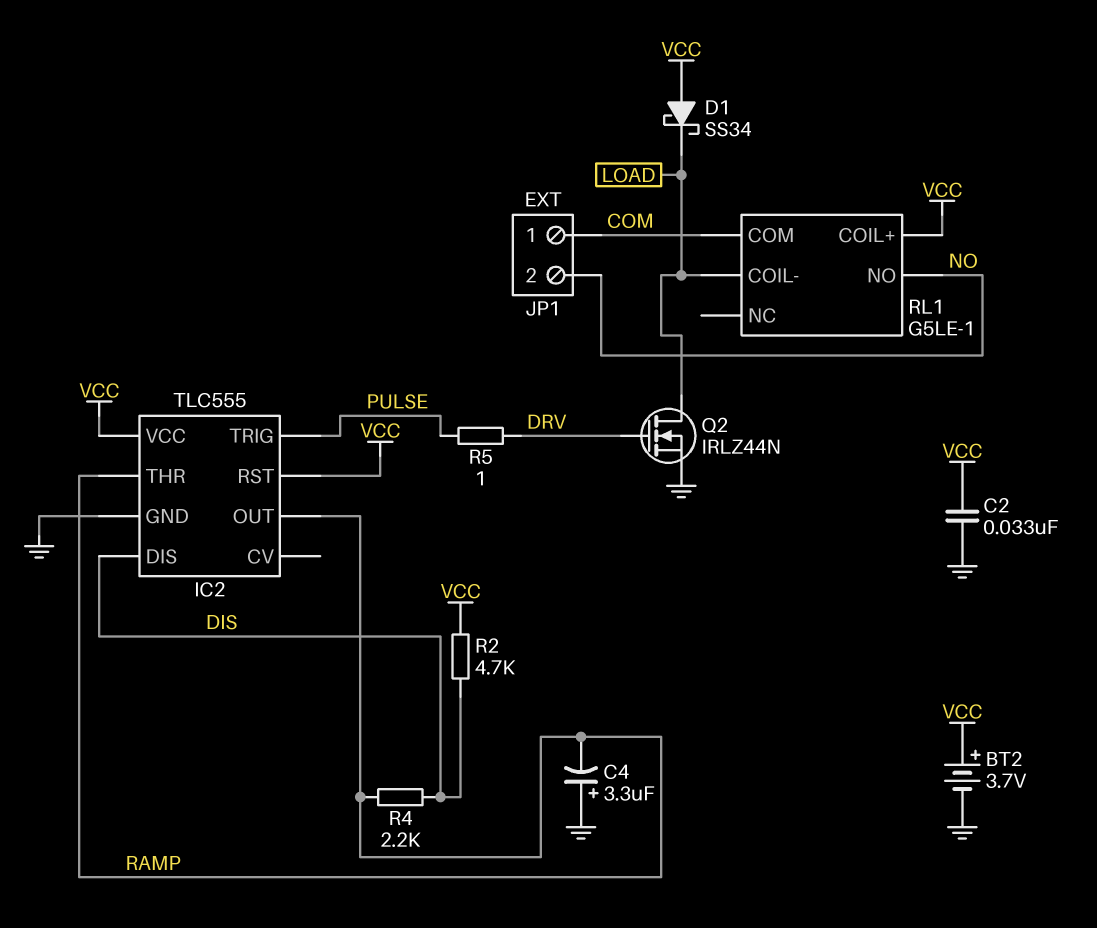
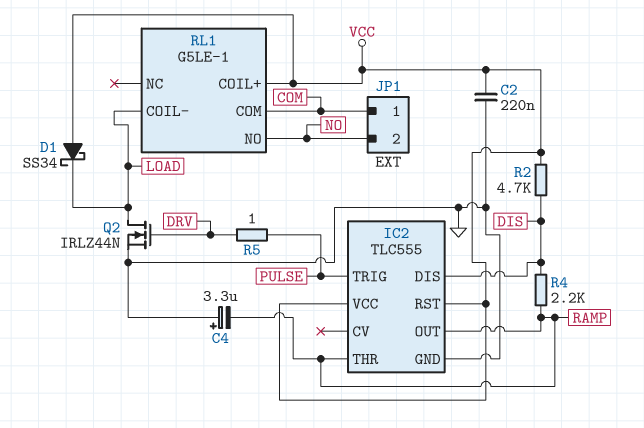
BT2: 3.7V (plus VCC, minus GND) -> none
C2: 33nF (GND, VCC) -> 220nF (GND, VCC)

